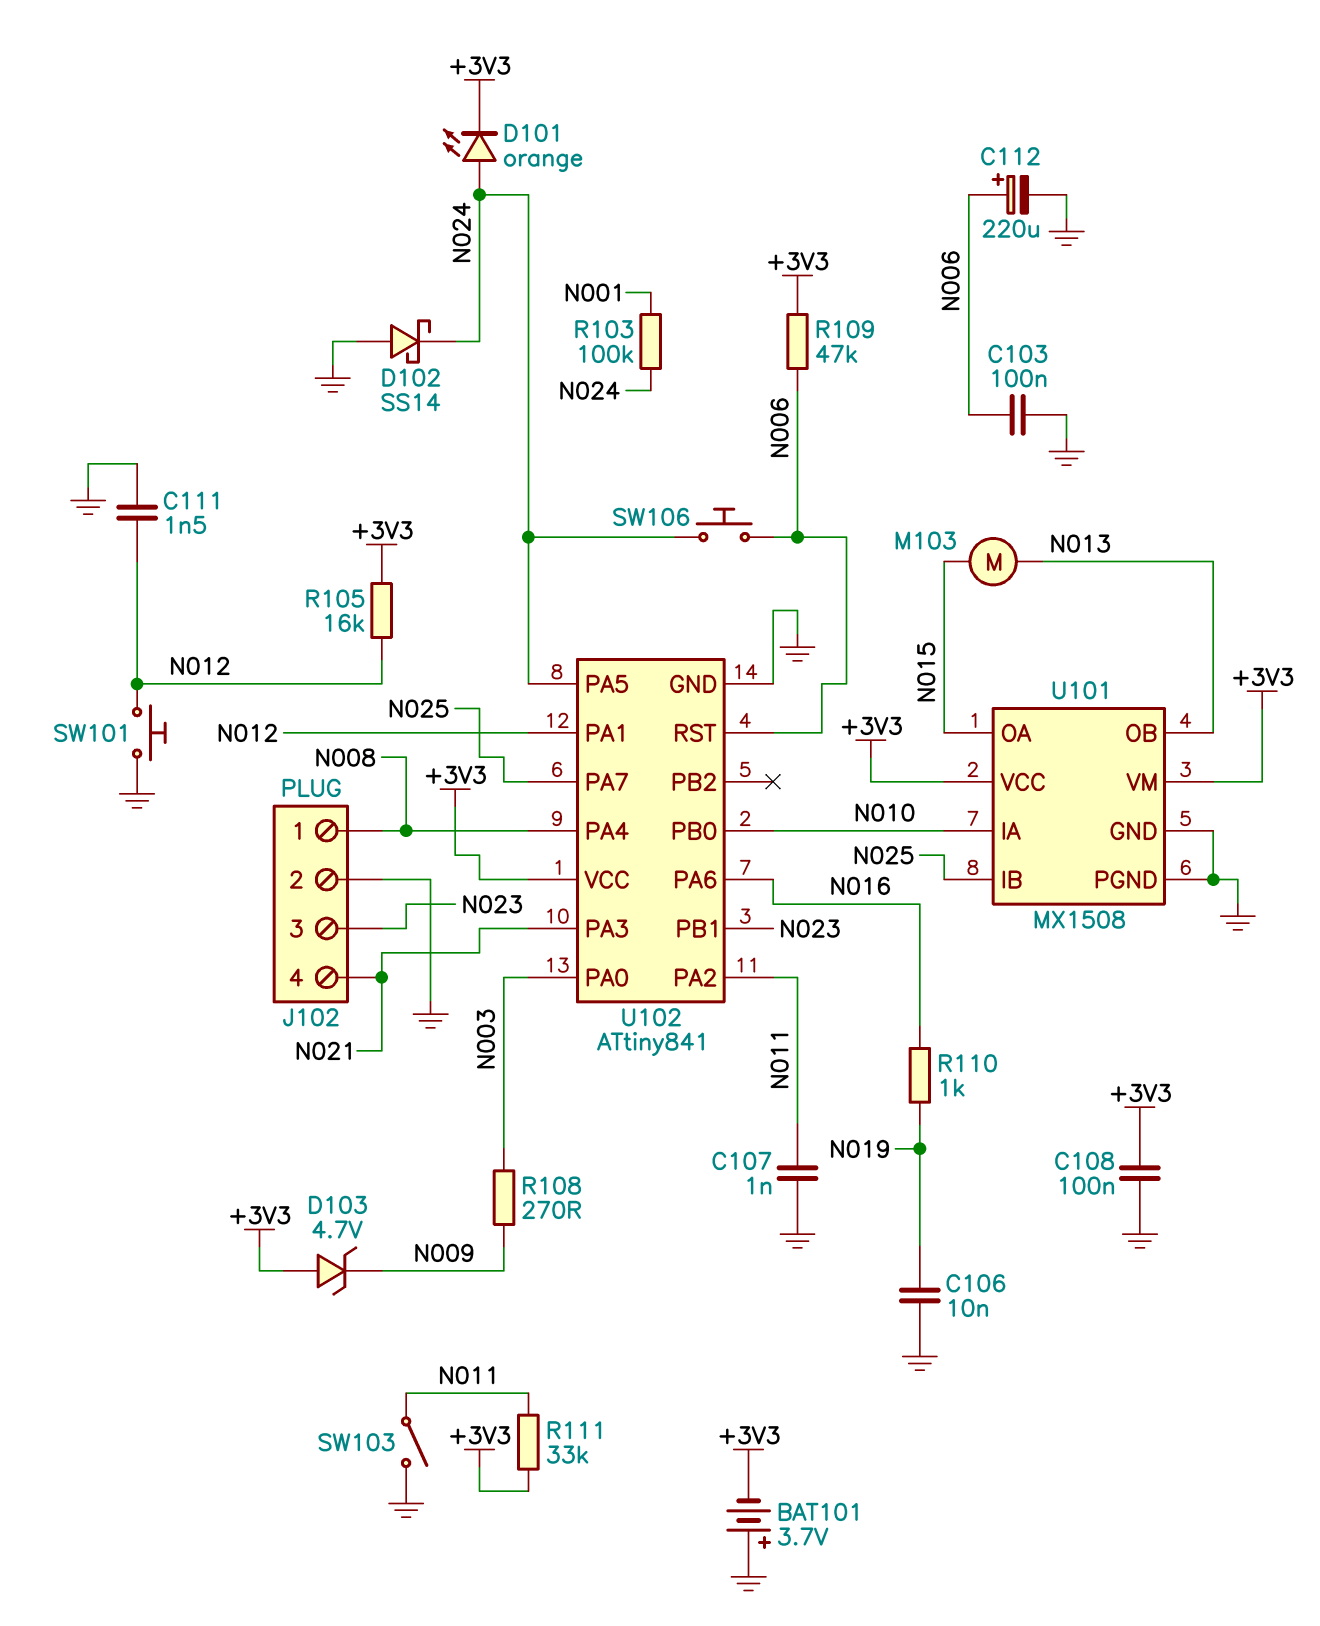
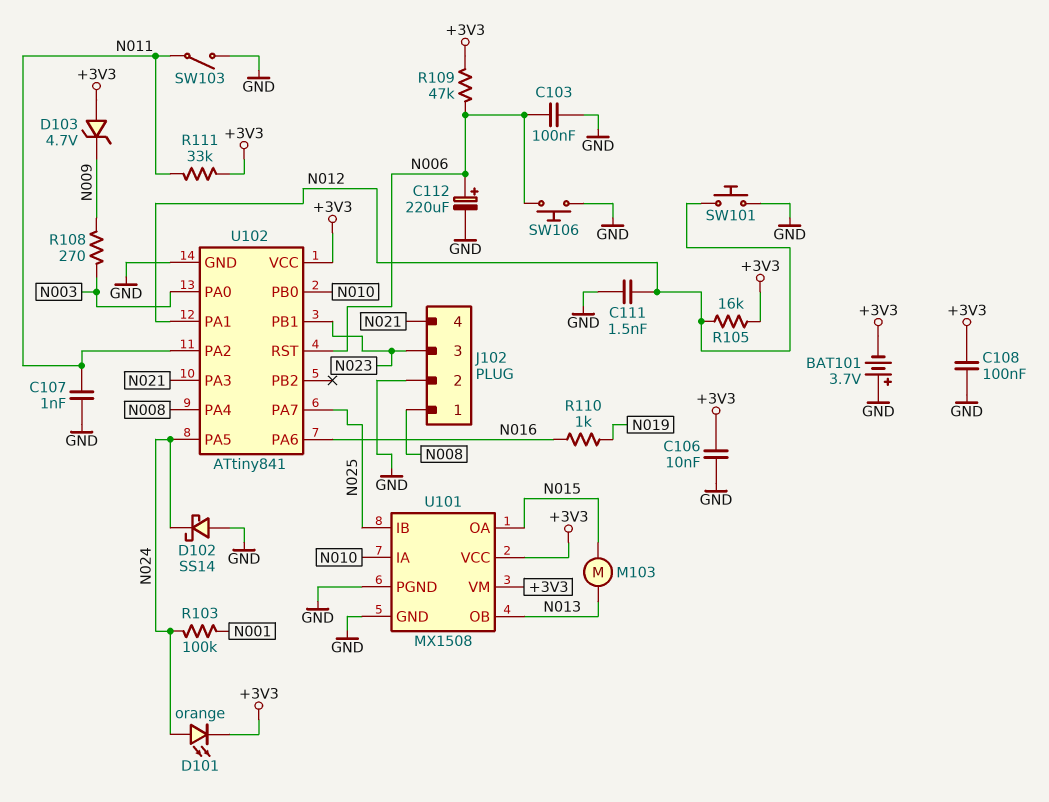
C106: 10nF (GND, N019) -> 10nF (+3V3, GND)
SW106: button (N006, N024) -> button (GND, N006)

